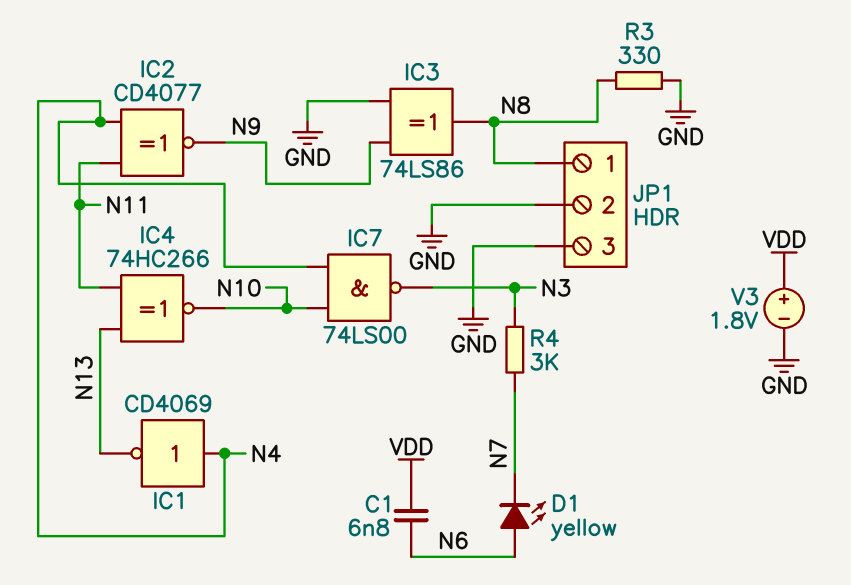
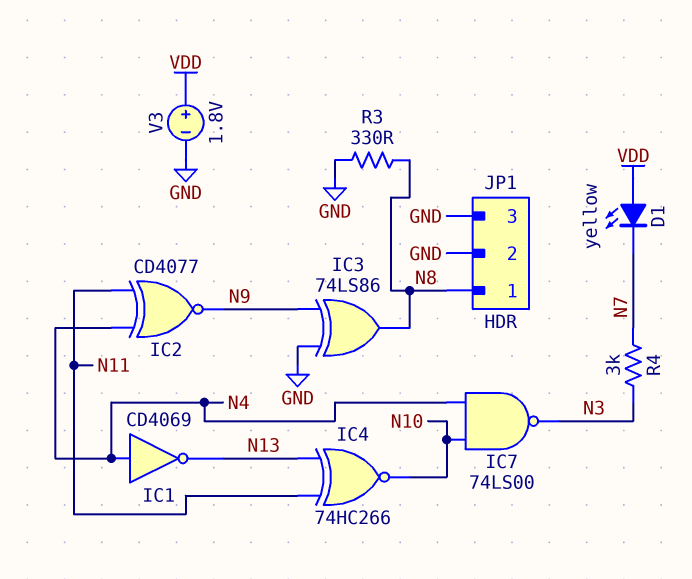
C1: 6.8nF (N6, VDD) -> none
D1: LED yellow (A N6, K N7) -> LED yellow (A VDD, K N7)

